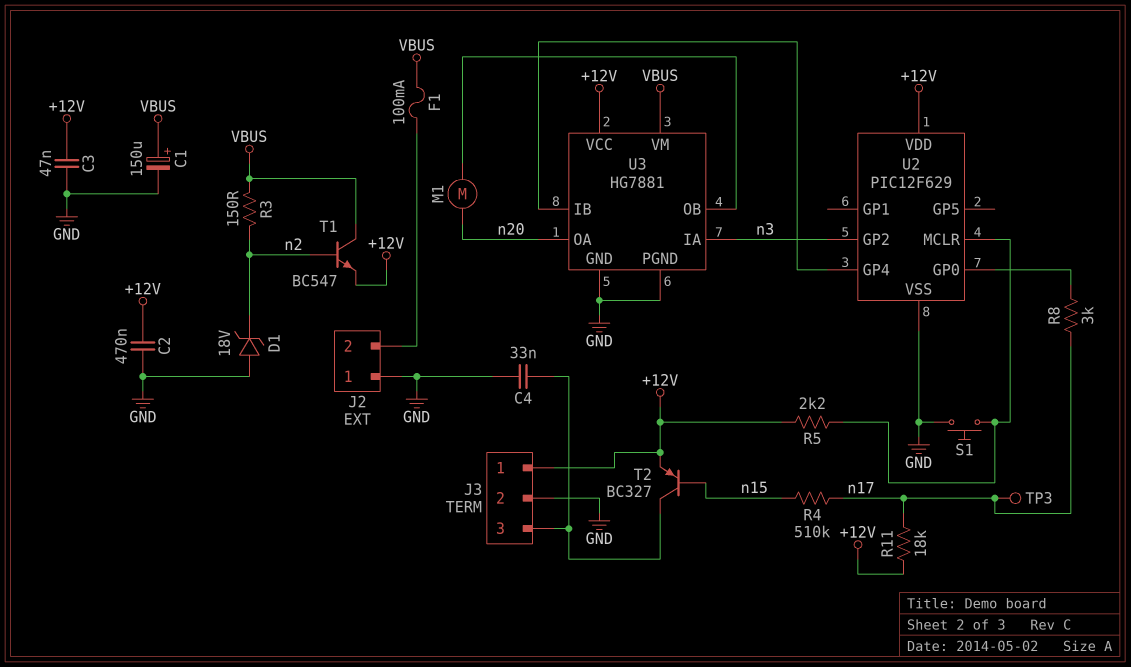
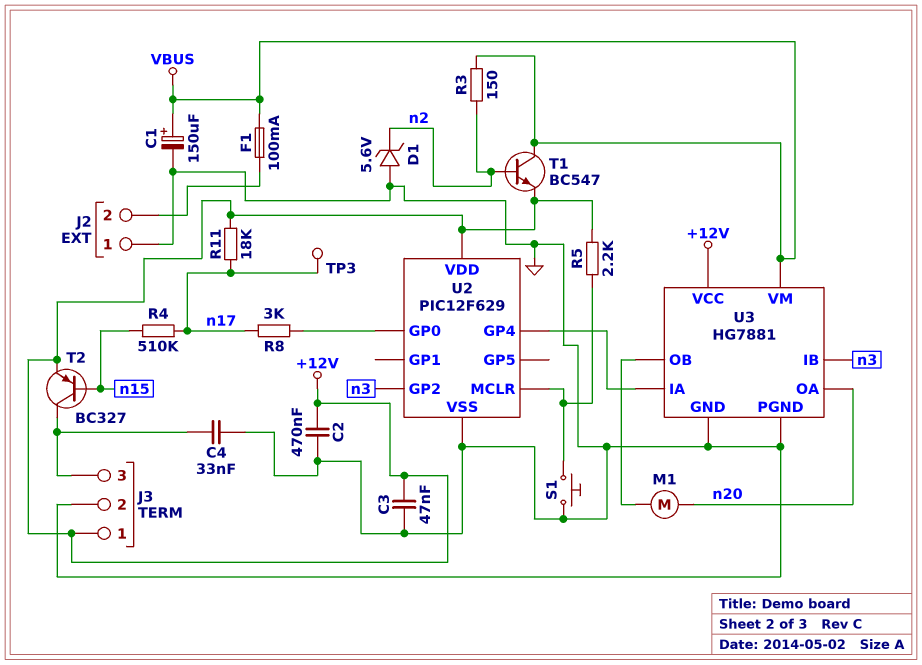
D1: zener 18V (A GND, K n2) -> zener 5.6V (A GND, K n2)
U3 pin IA: n3 -> U2/GP4
U3 pin IB: U2/GP4 -> n3

